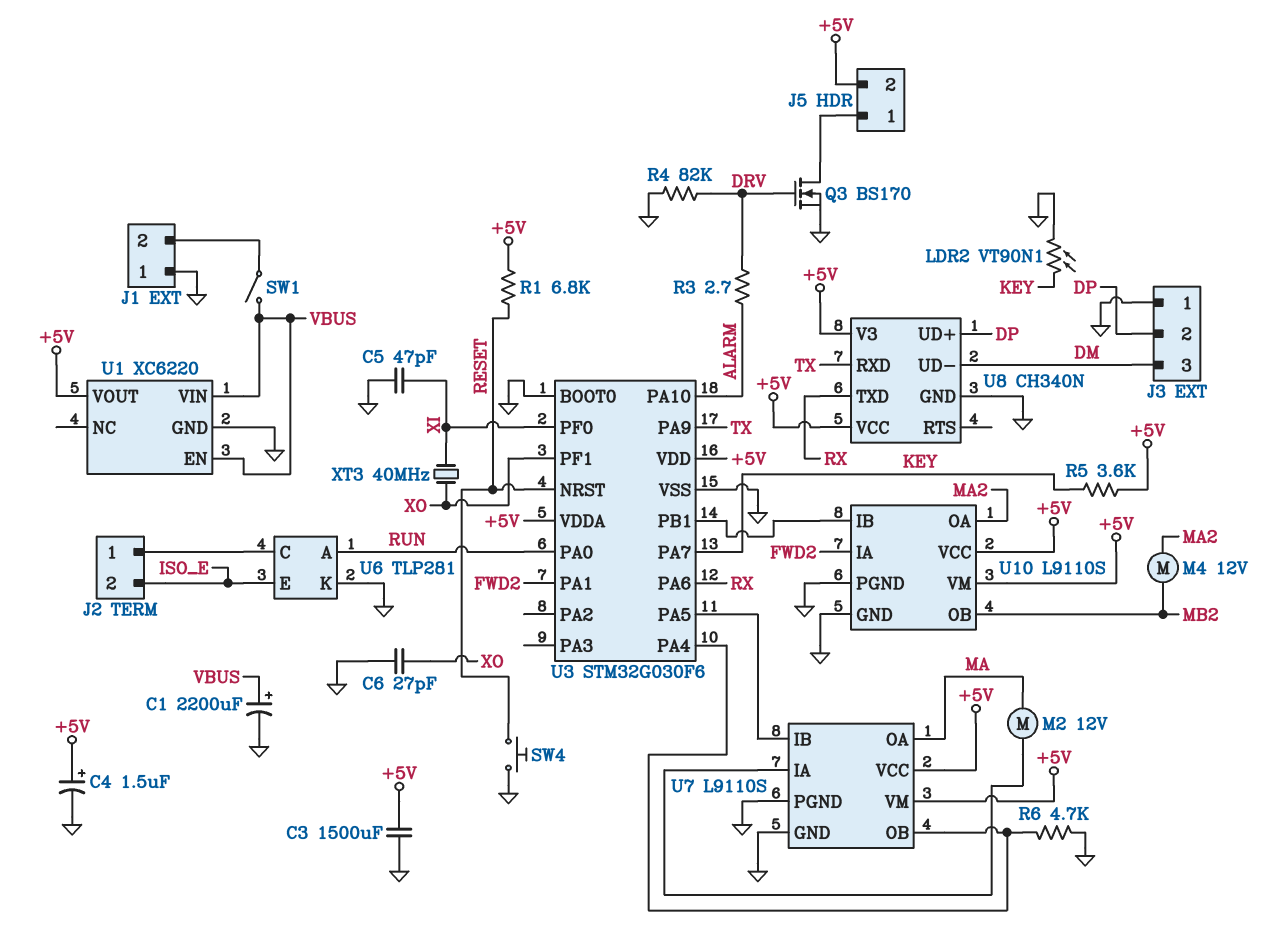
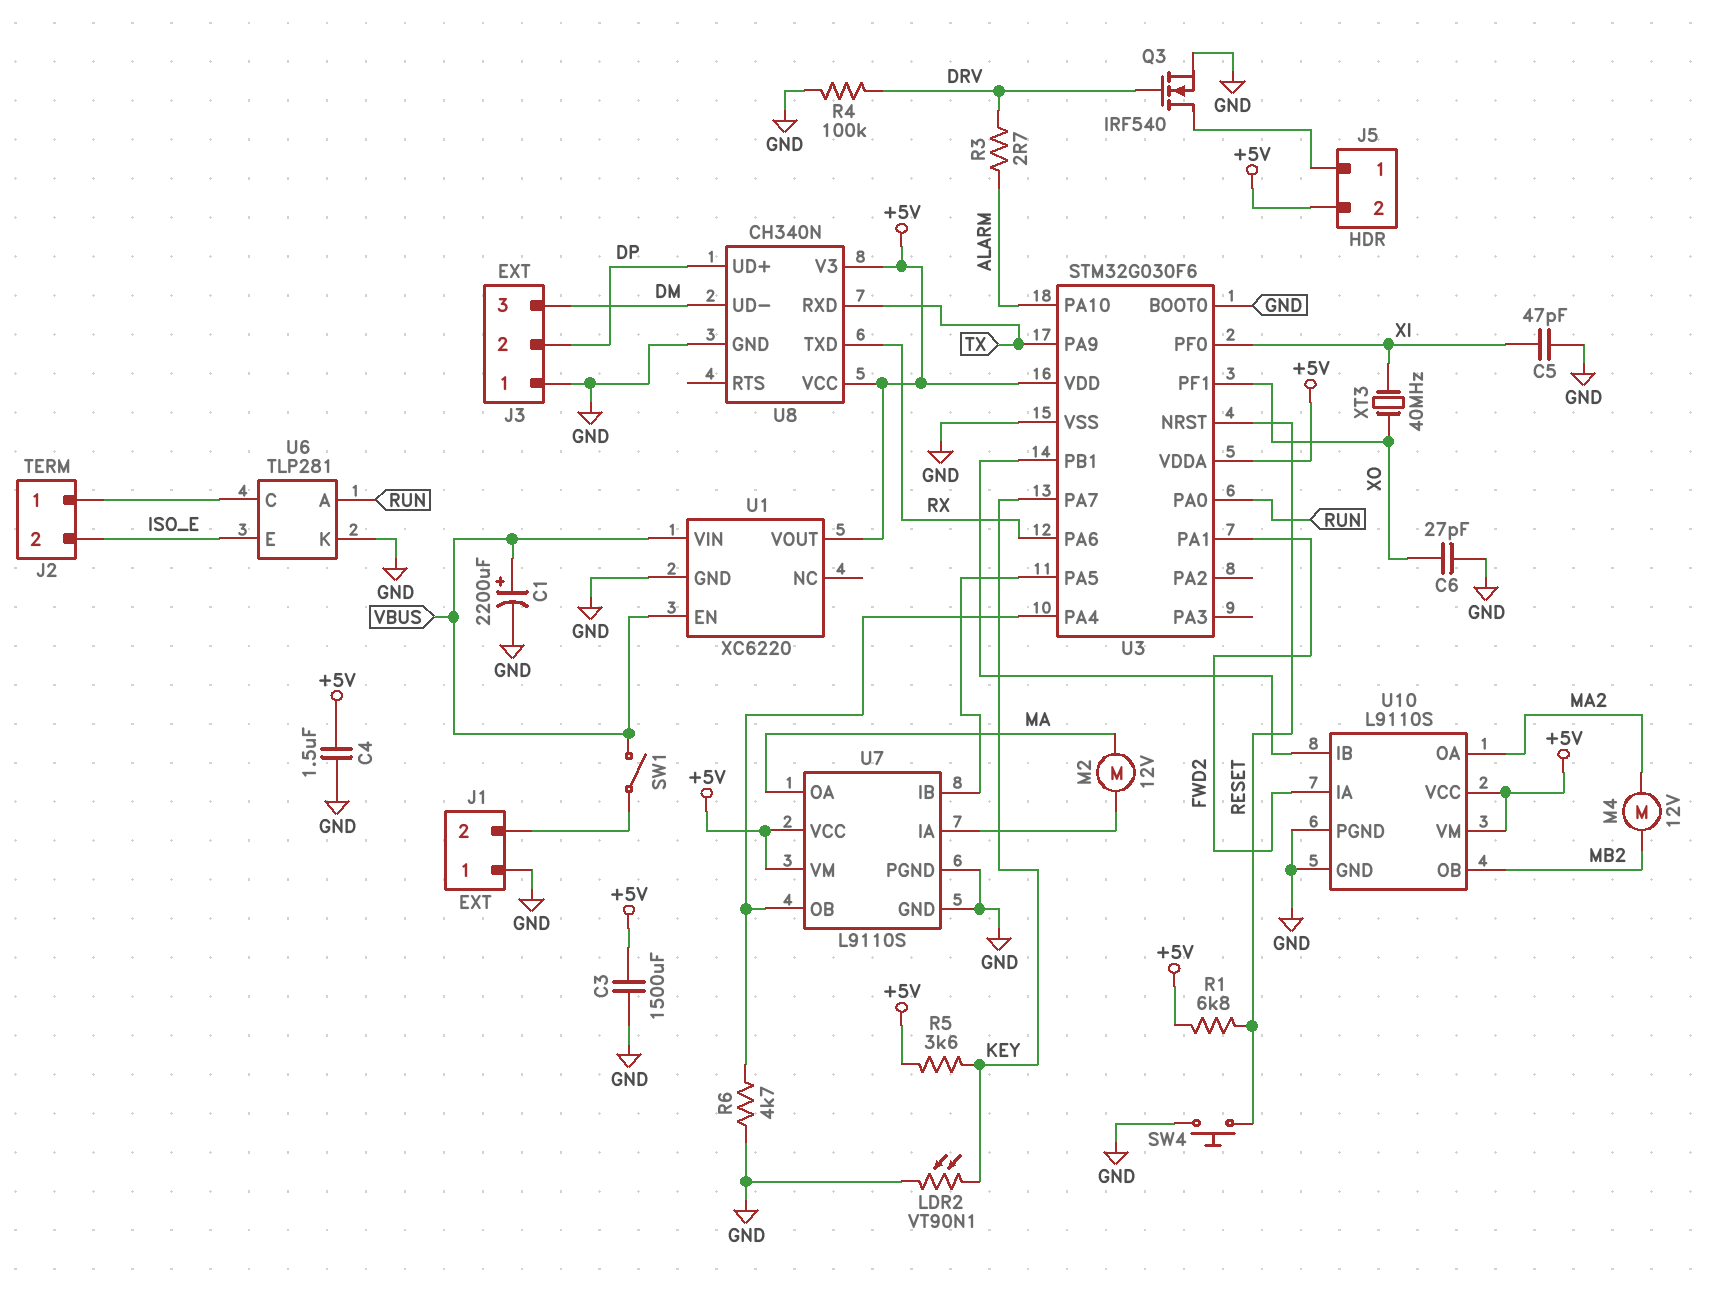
C4: 1.5uF (plus +5V, minus GND) -> 1.5uF (+5V, GND)
Q3: NMOS BS170 (G DRV, D J5/1, S GND) -> NMOS IRF540 (G DRV, D J5/1, S GND)
R4: 82k (DRV, GND) -> 100k (DRV, GND)

